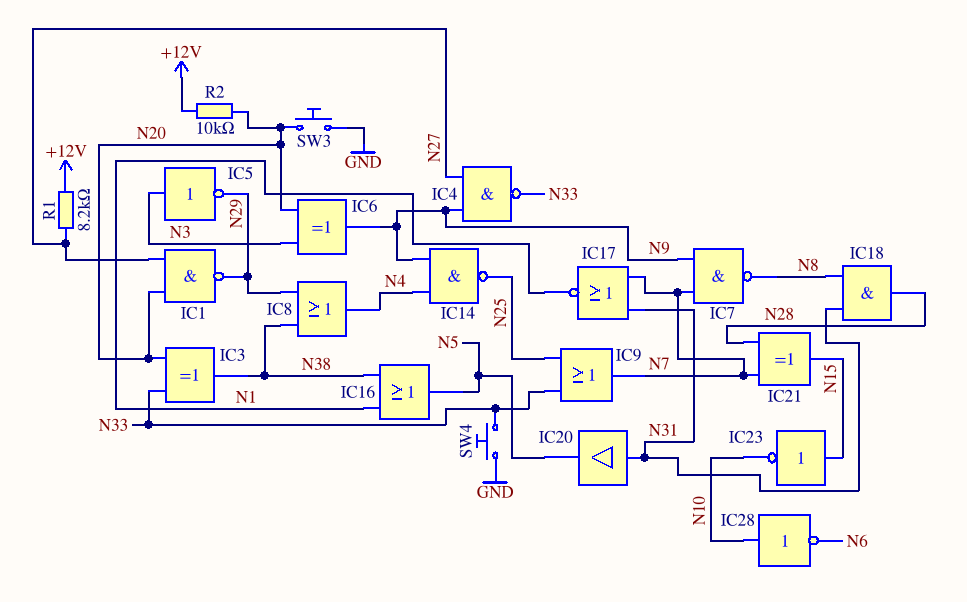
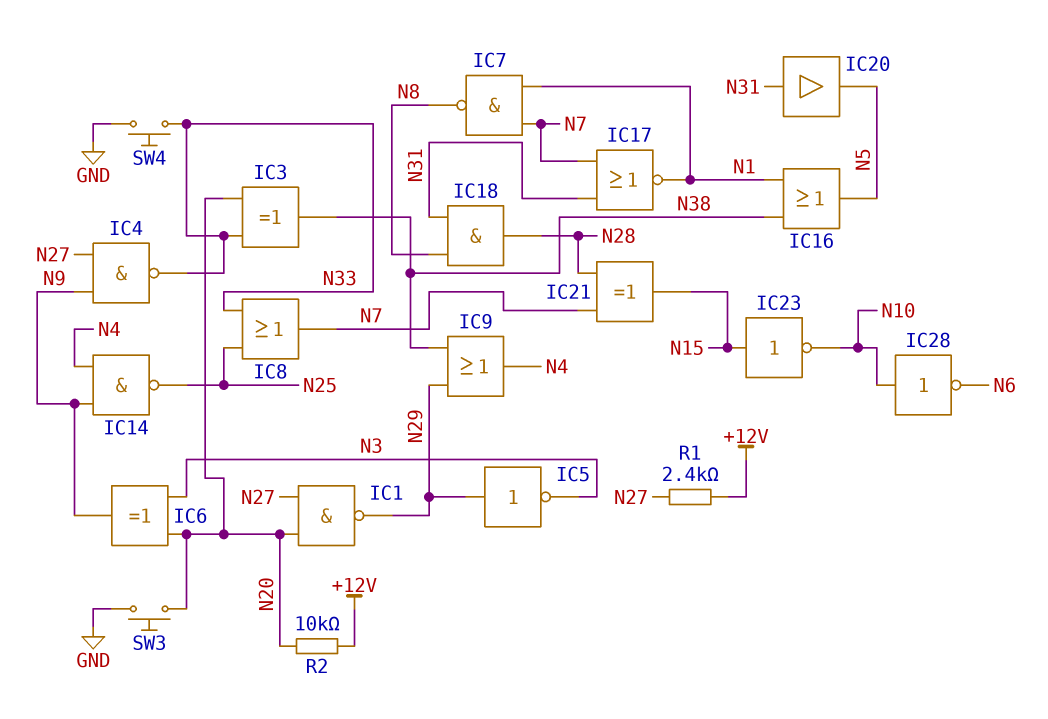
IC5: NOT (in N3, out N29) -> NOT (in N29, out N3)
IC7: NAND (in N7, in N9, out N8) -> NAND (in N1, in N7, out N8)
IC8: OR (in N29, in N38, out N4) -> OR (in N25, in N33, out N7)
IC9: OR (in N25, in N33, out N7) -> OR (in N29, in N38, out N4)
R1: 8.2k (+12V, N27) -> 2.4k (+12V, N27)

